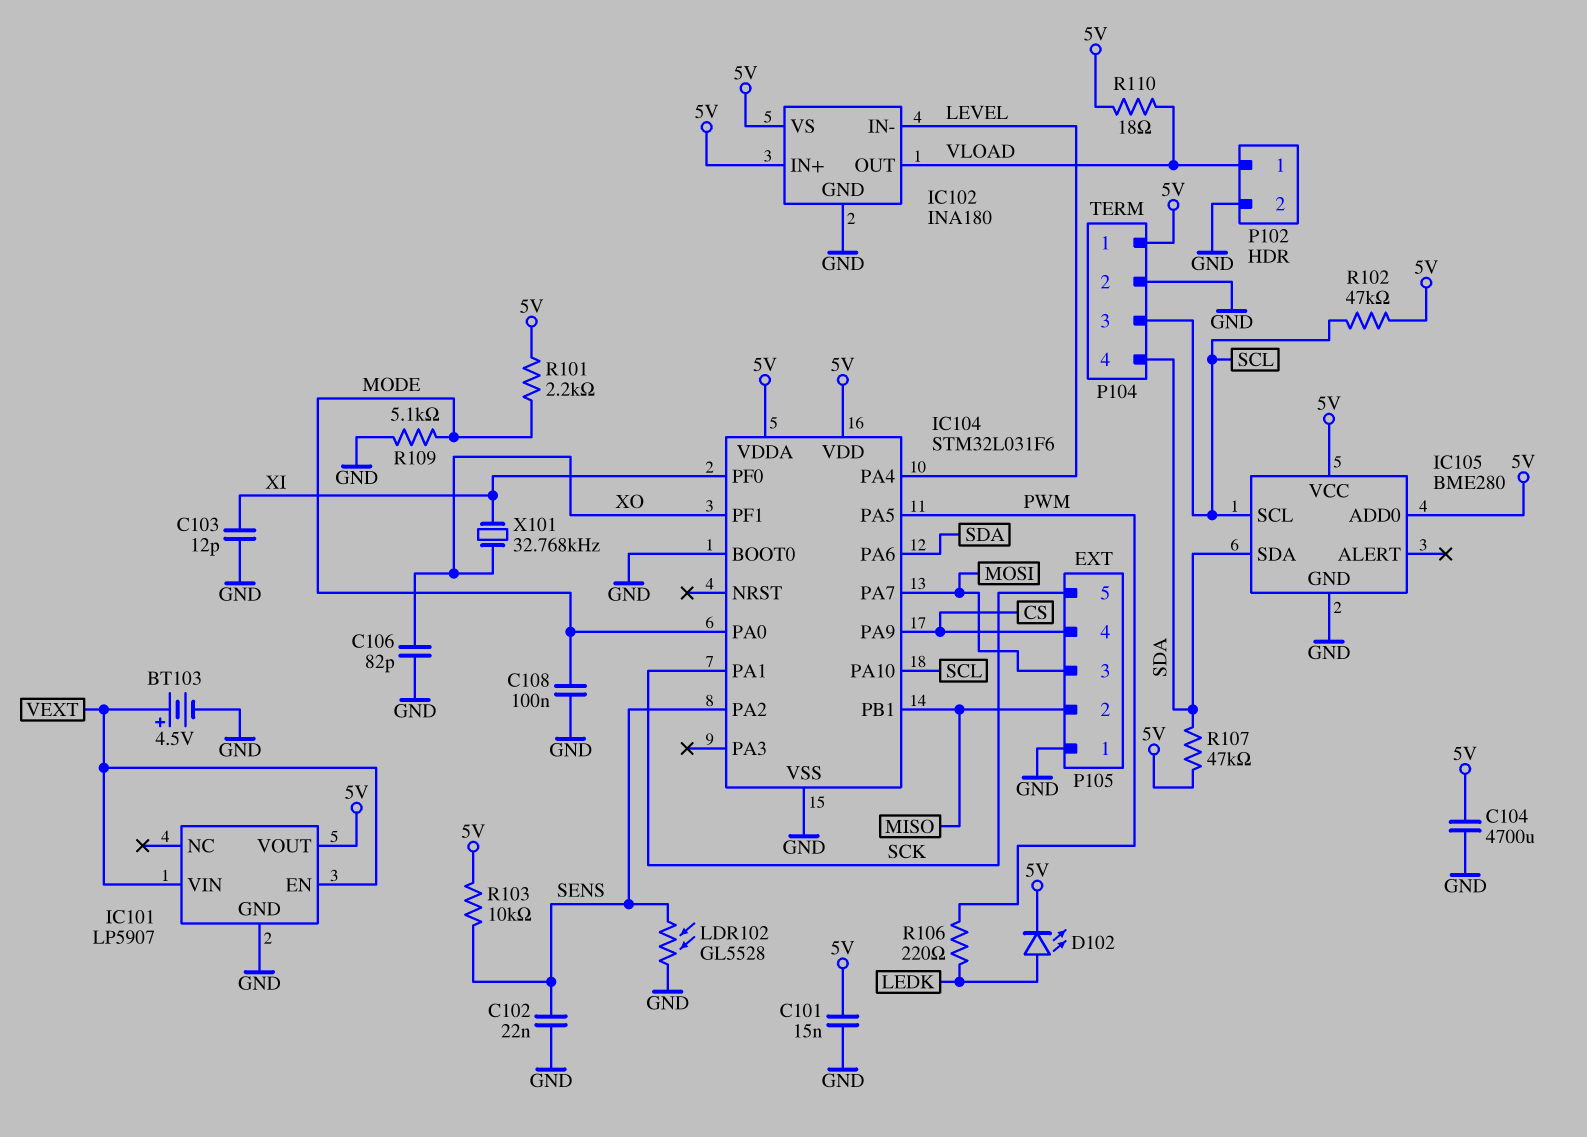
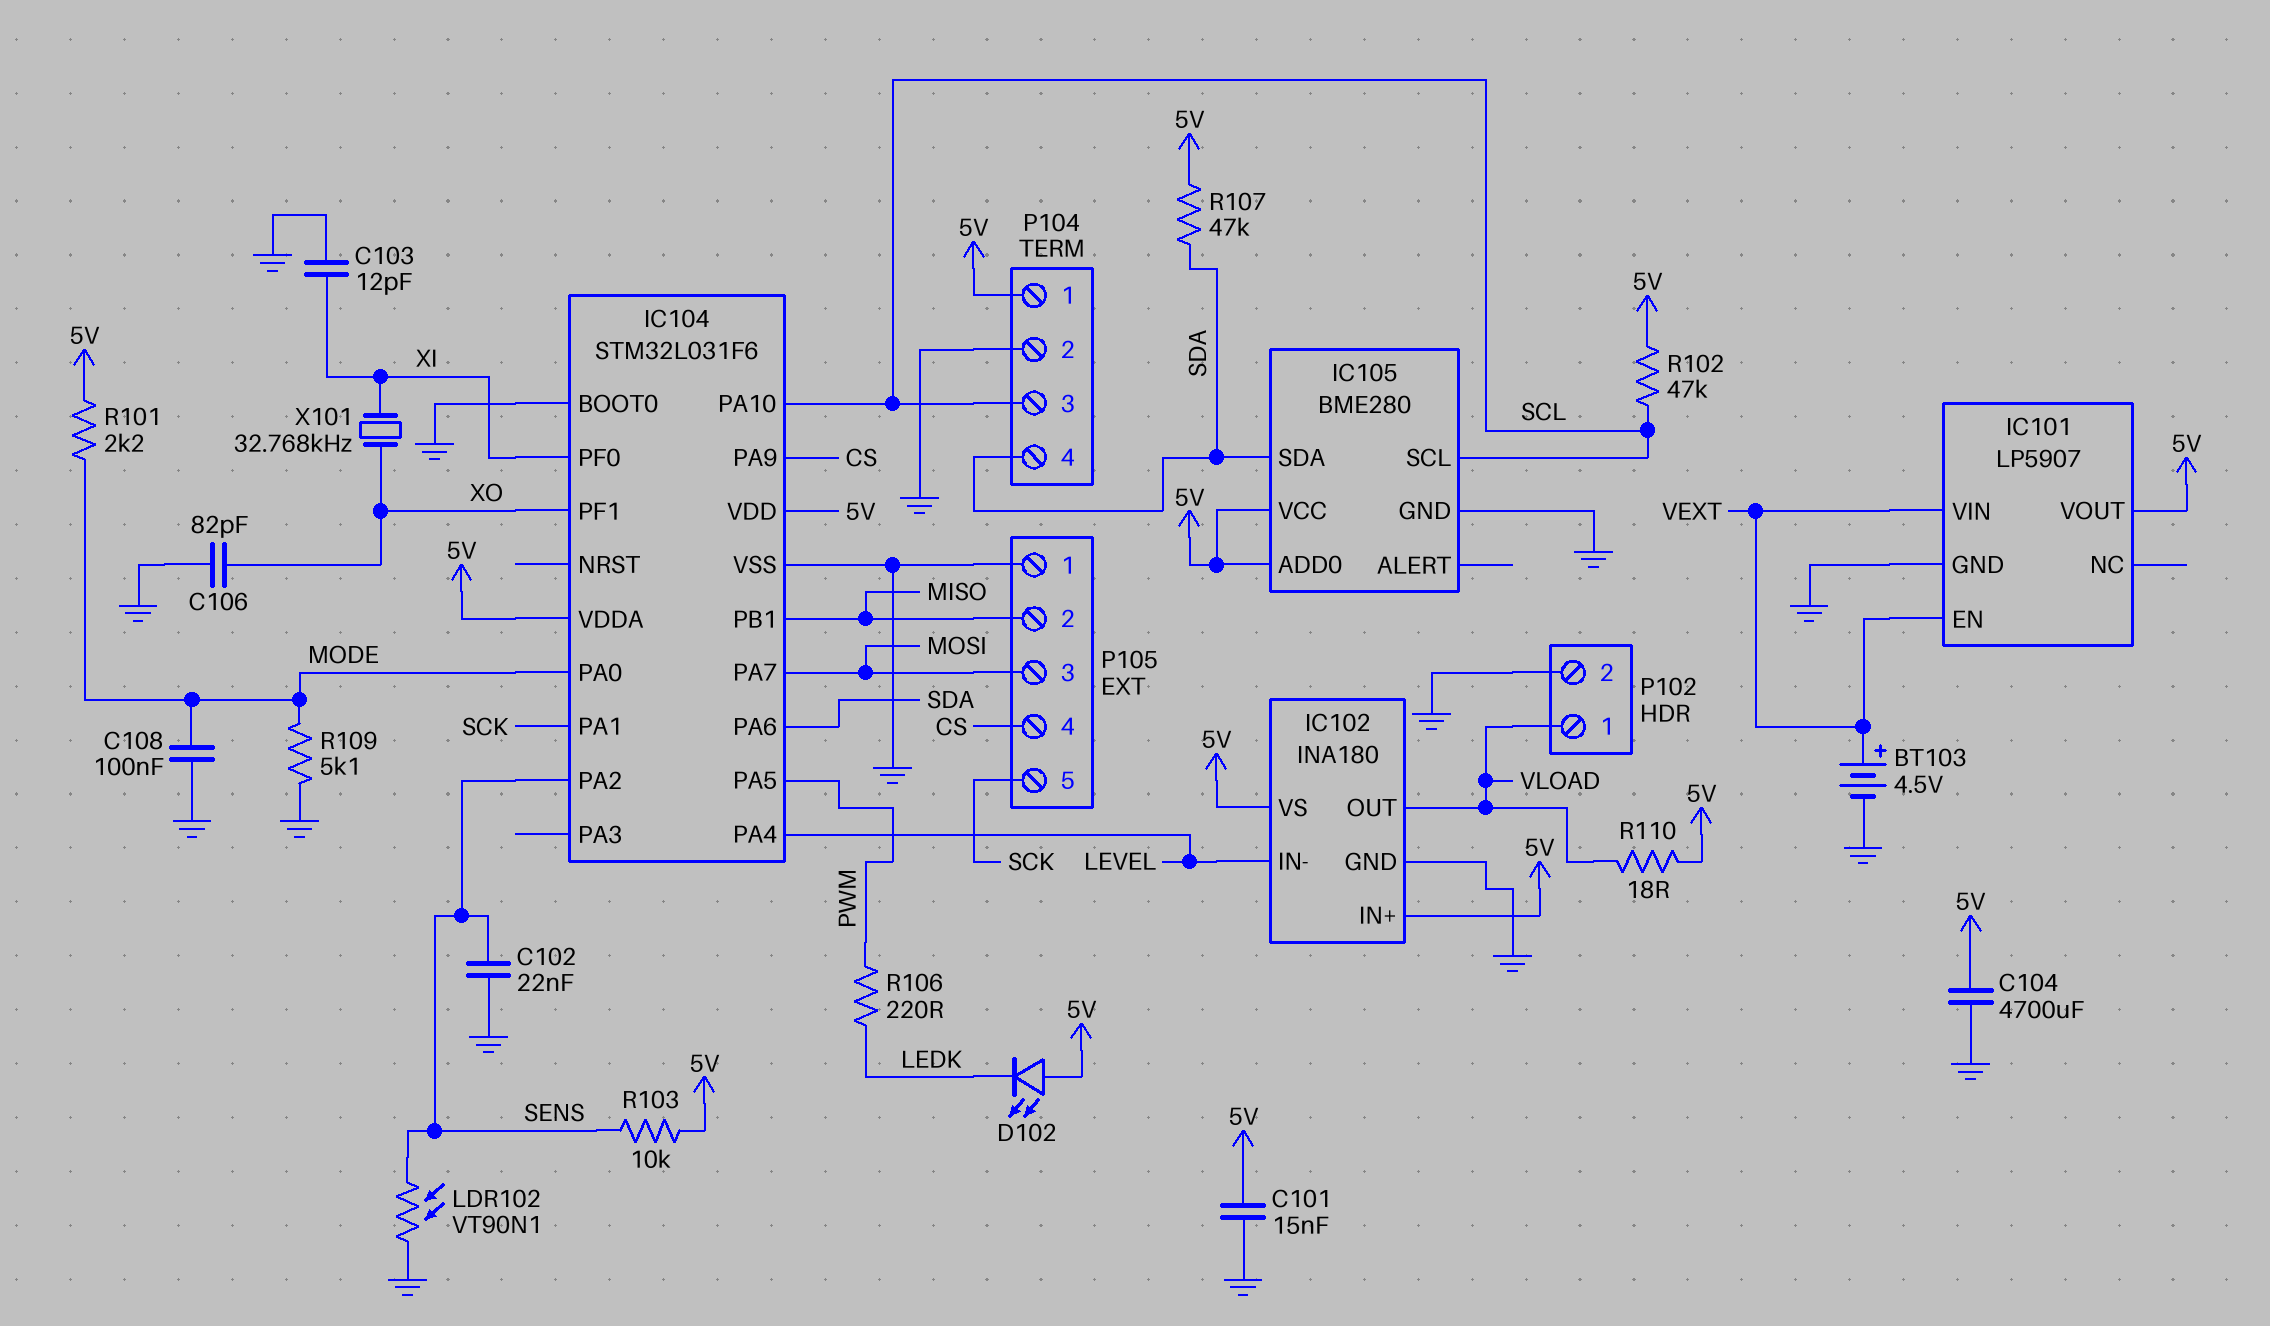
D102: LED (A LEDK, K 5V) -> LED (A 5V, K LEDK)
LDR102: GL5528 (GND, SENS) -> VT90N1 (GND, SENS)

